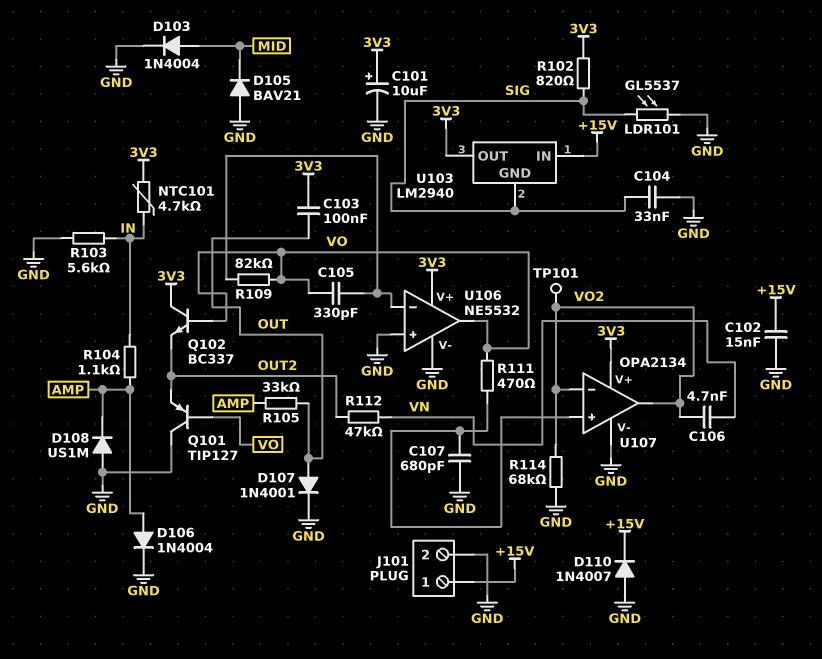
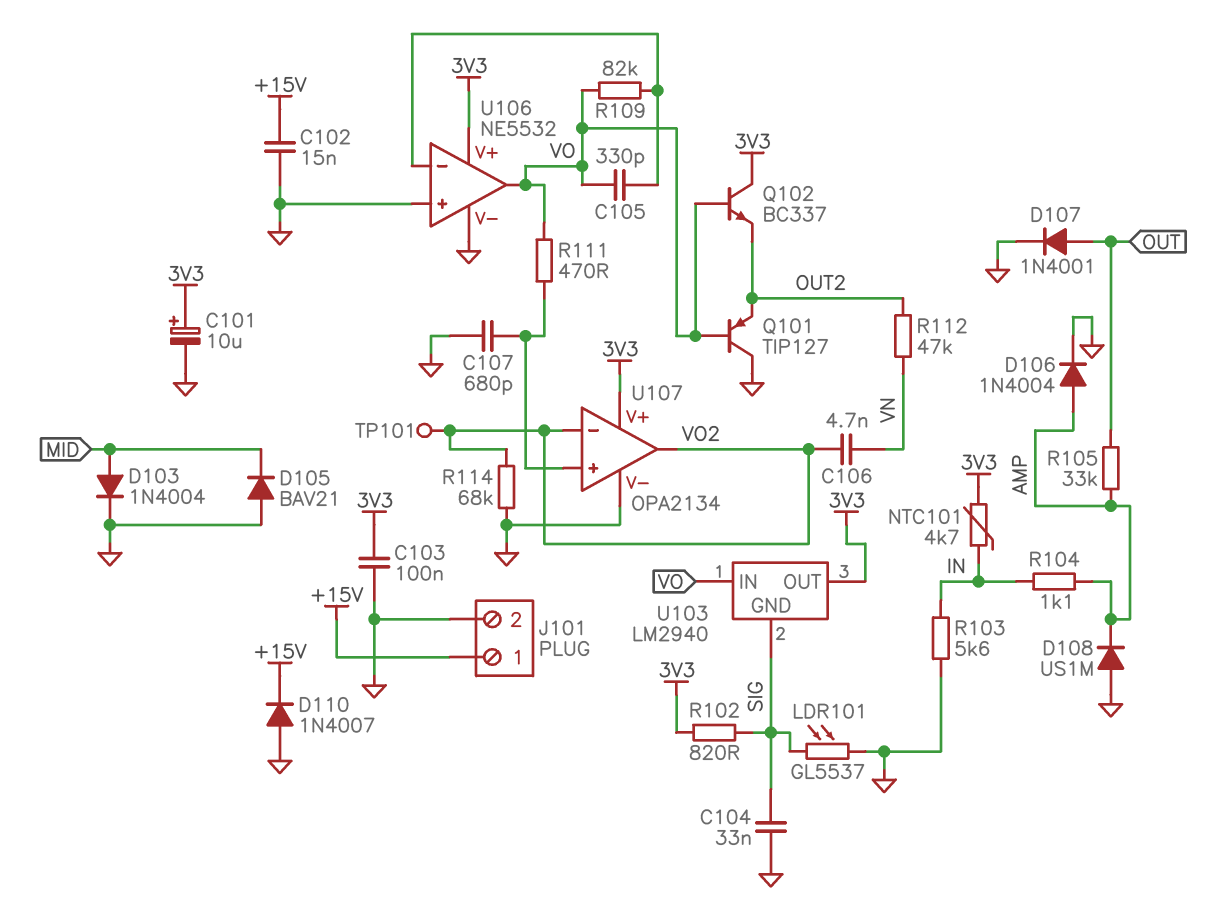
C103: 100nF (3V3, OUT) -> 100nF (3V3, GND)
U103 pin IN: +15V -> VO

